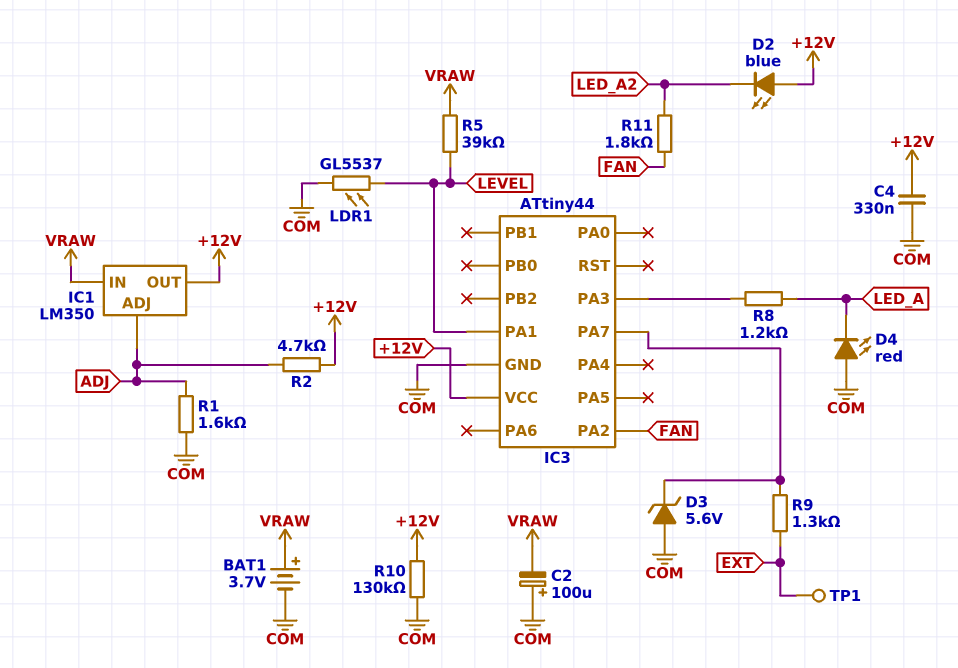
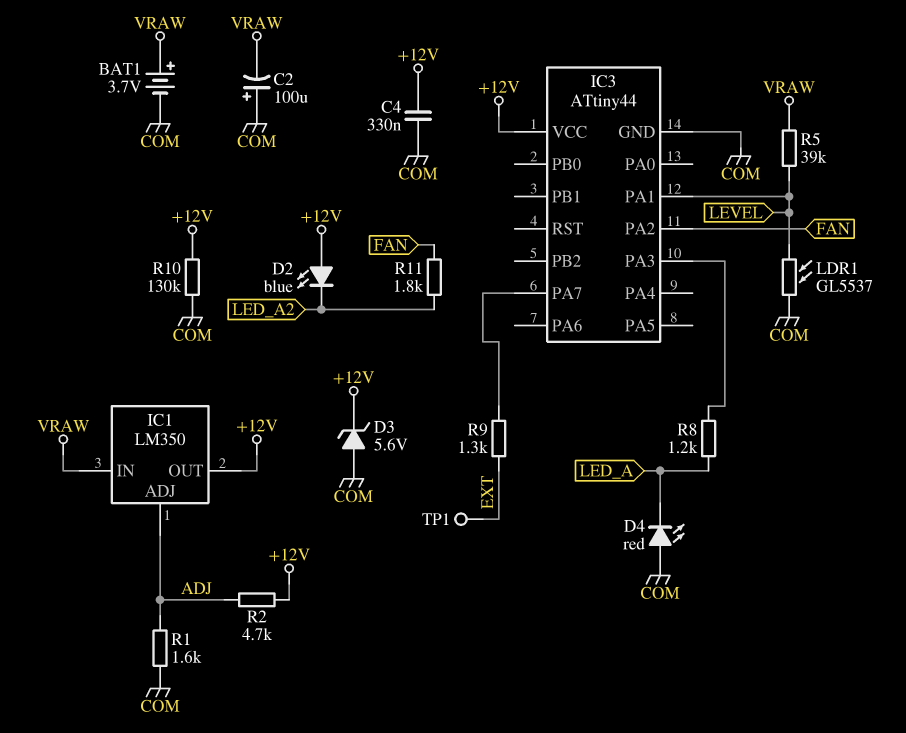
D3: zener 5.6V (A COM, K IC3/PA7) -> zener 5.6V (A COM, K +12V)

